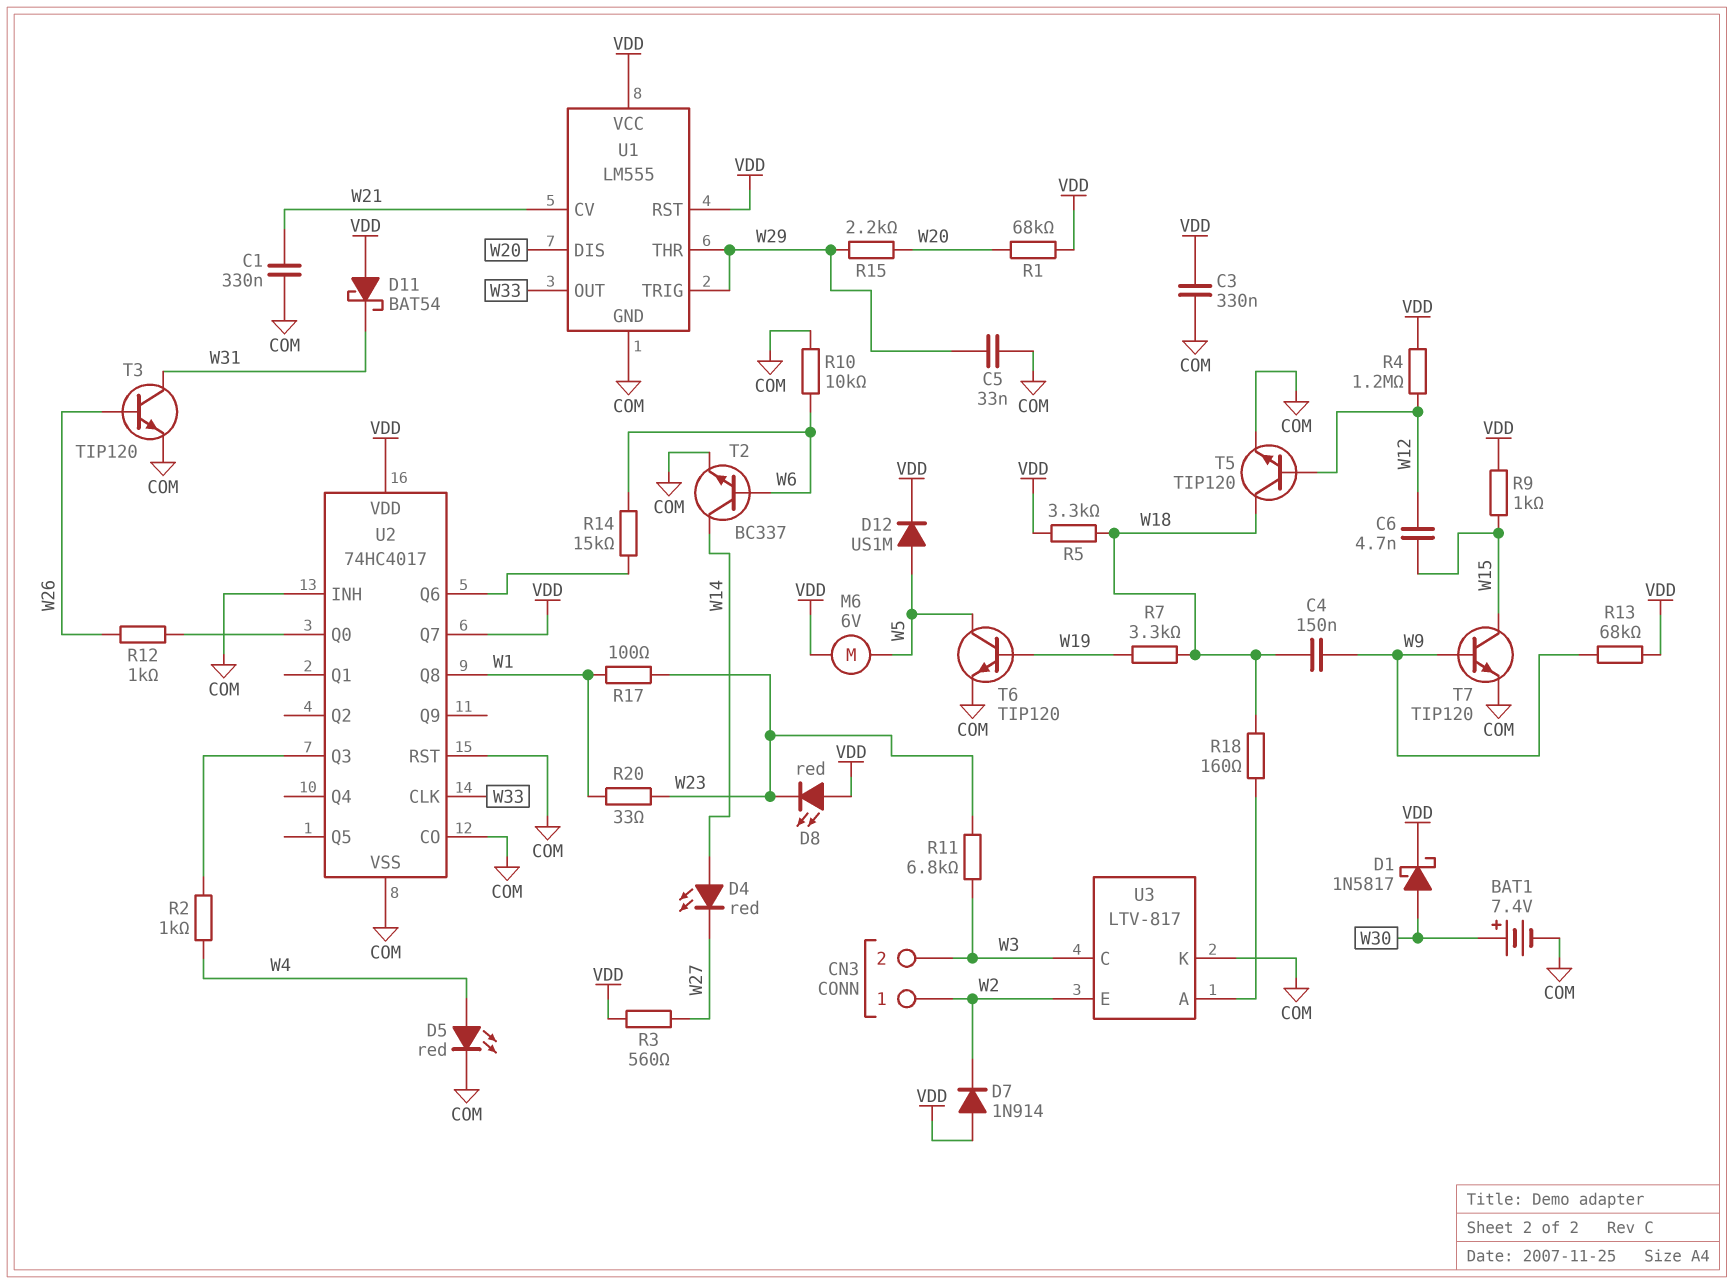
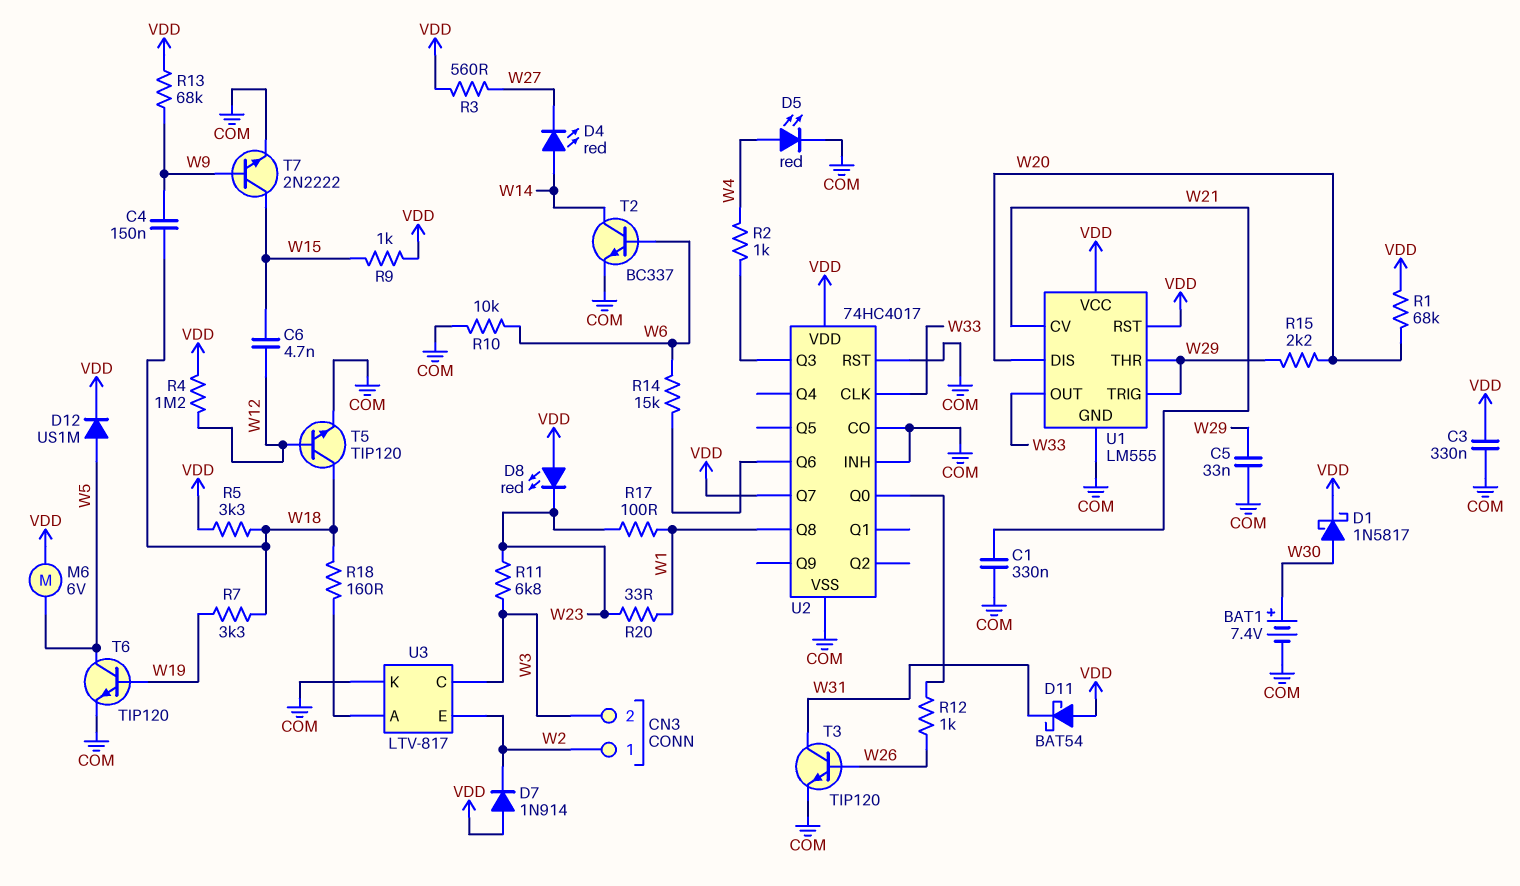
T7: NPN TIP120 (B W9, C W15, E COM) -> NPN 2N2222 (B W9, C W15, E COM)

